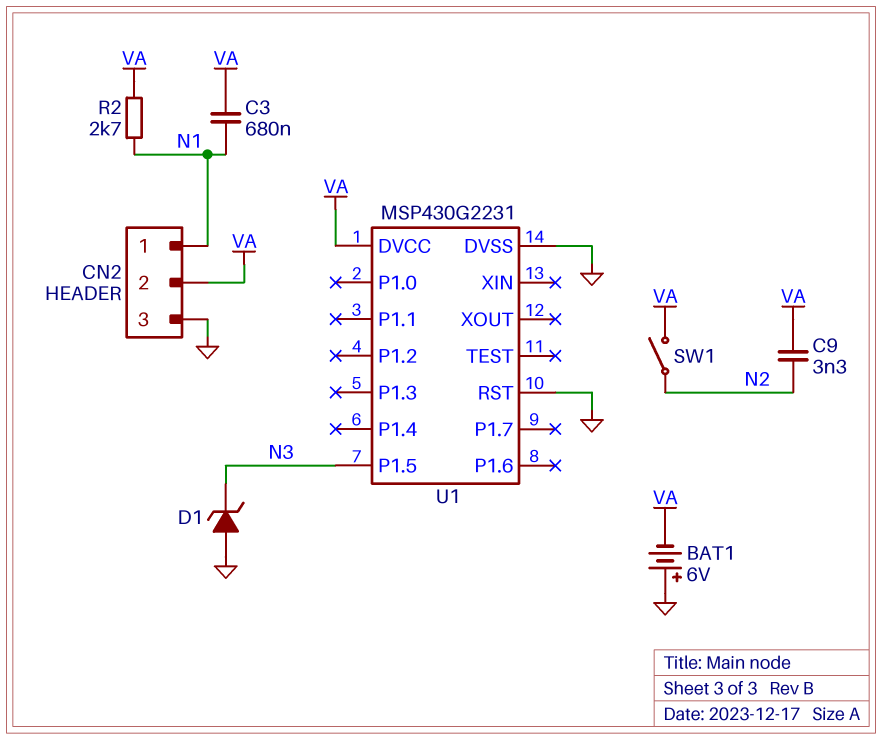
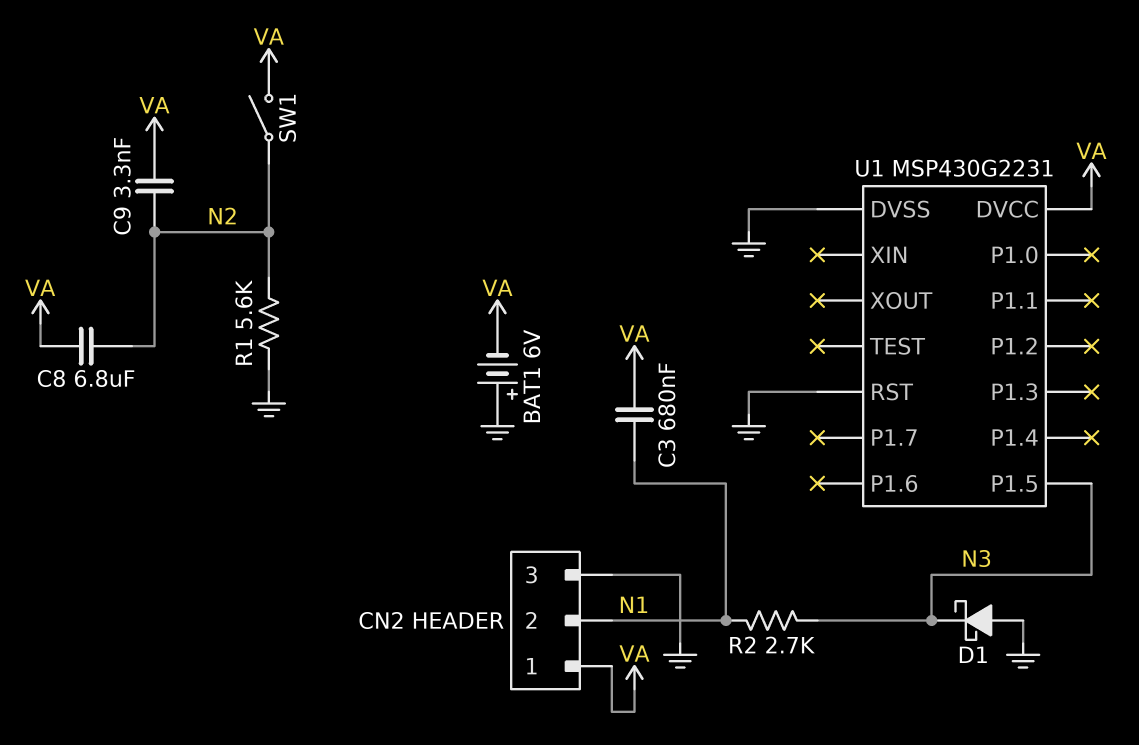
C8: none -> 6.8uF (N2, VA)
CN2 pin 1: N1 -> VA
CN2 pin 2: VA -> N1
D1: zener (A GND, K N3) -> schottky (A GND, K N3)
R1: none -> 5.6k (GND, N2)
R2: 2.7k (N1, VA) -> 2.7k (N1, N3)

